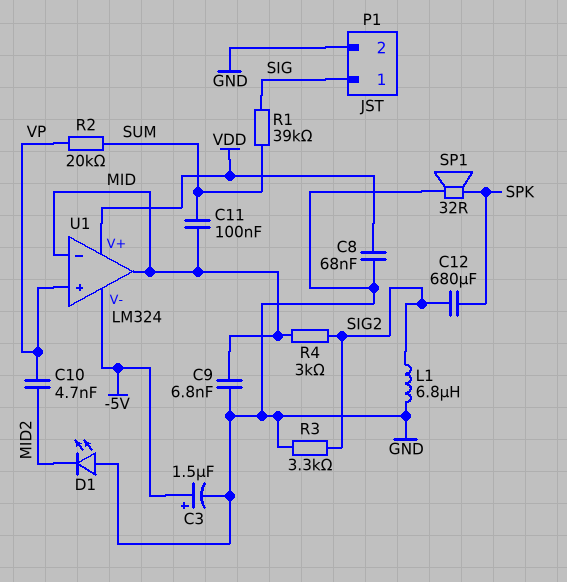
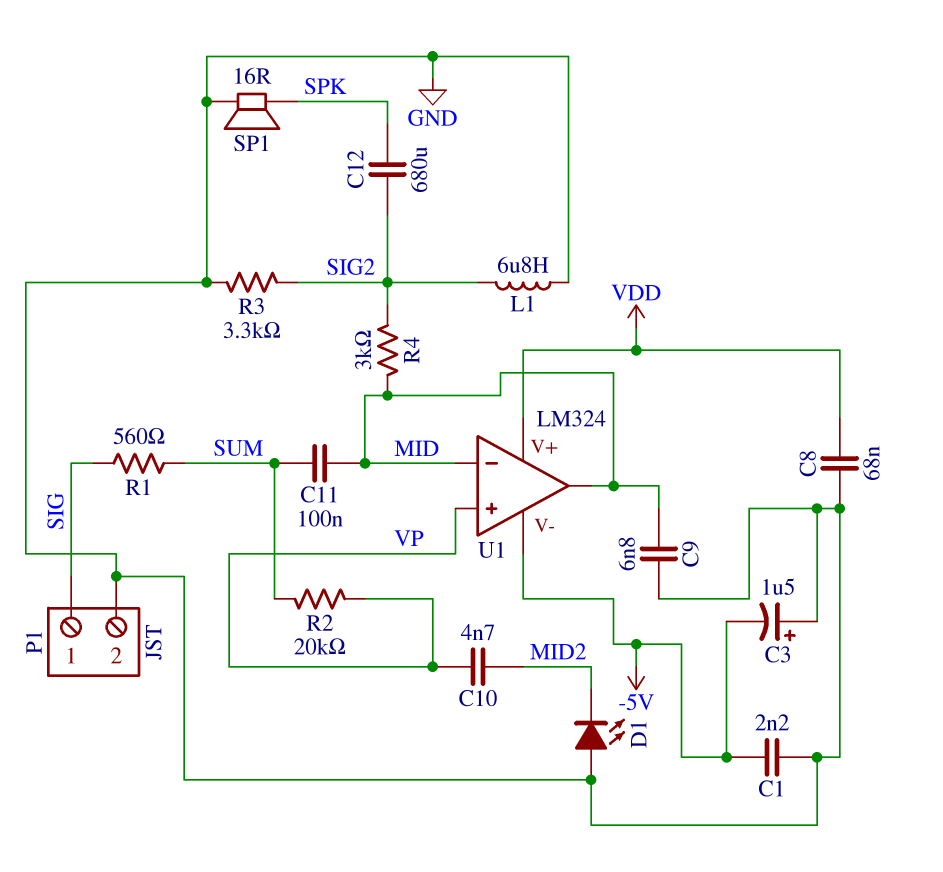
C1: none -> 2.2nF (-5V, GND)
C3: 1.5uF (plus -5V, minus GND) -> 1.5uF (plus GND, minus -5V)
R1: 39k (SIG, SUM) -> 560 (SIG, SUM)
SP1: speaker 32R (GND, SPK) -> speaker 16R (GND, SPK)

